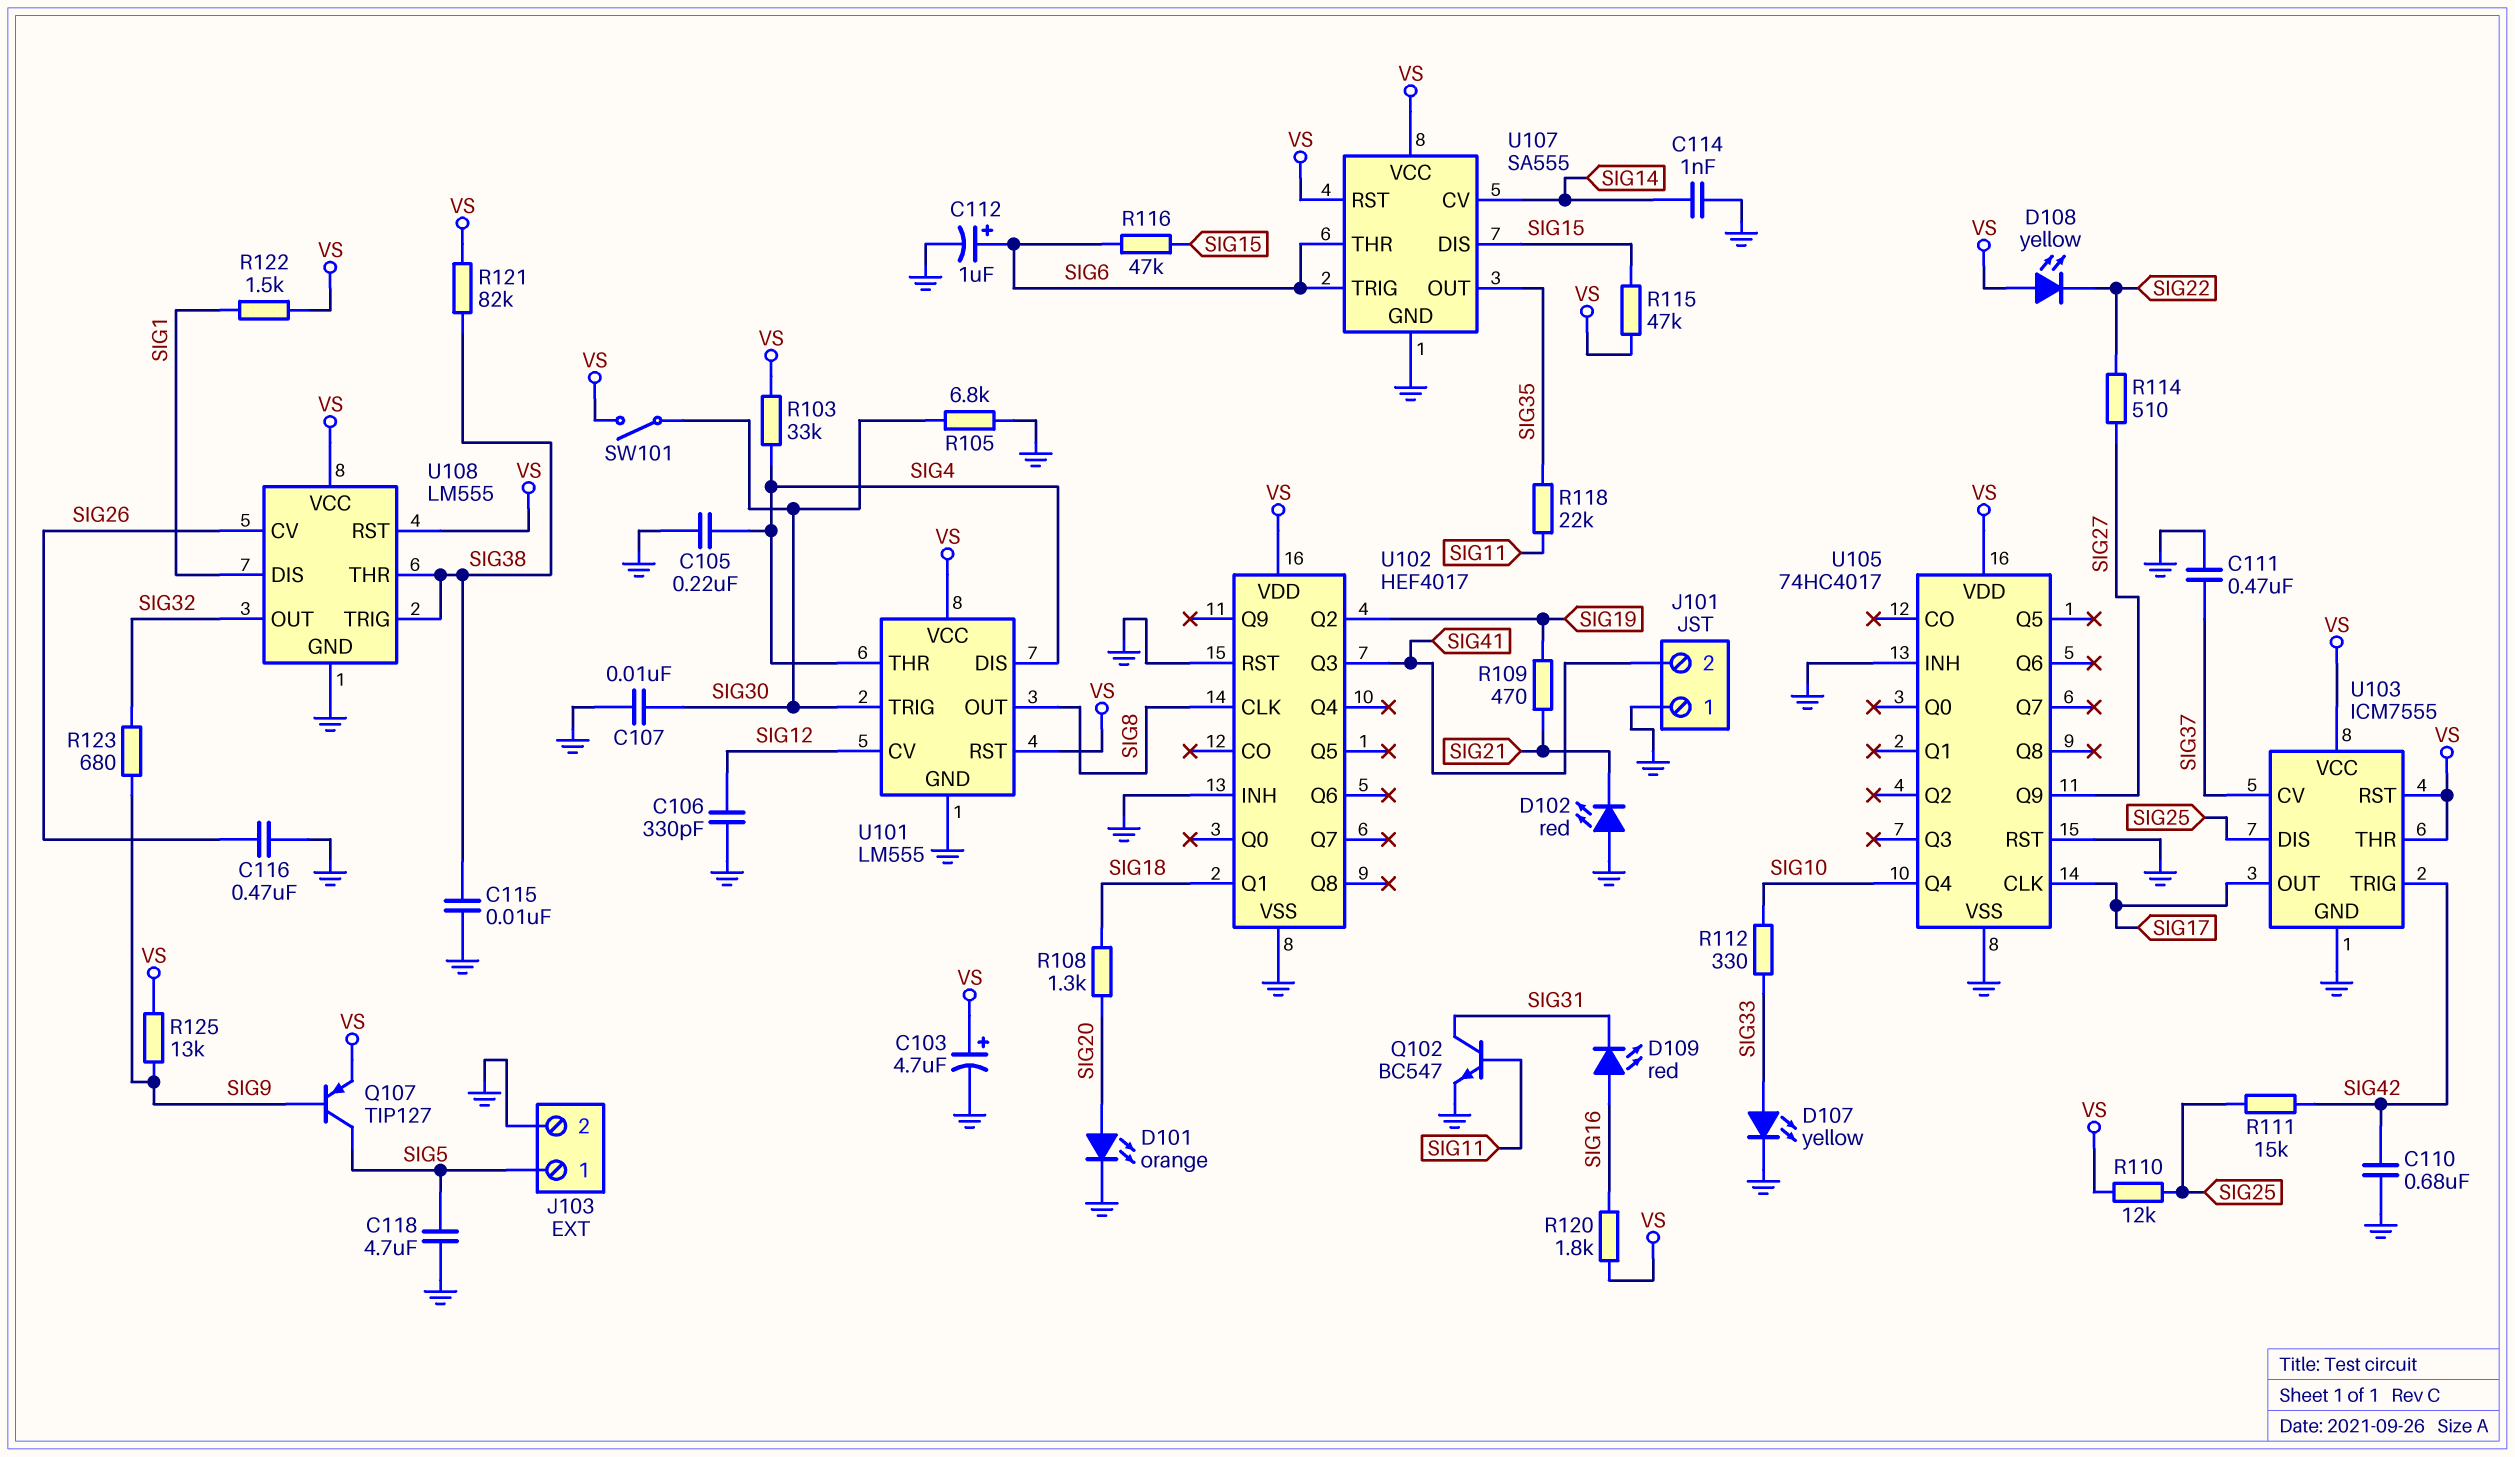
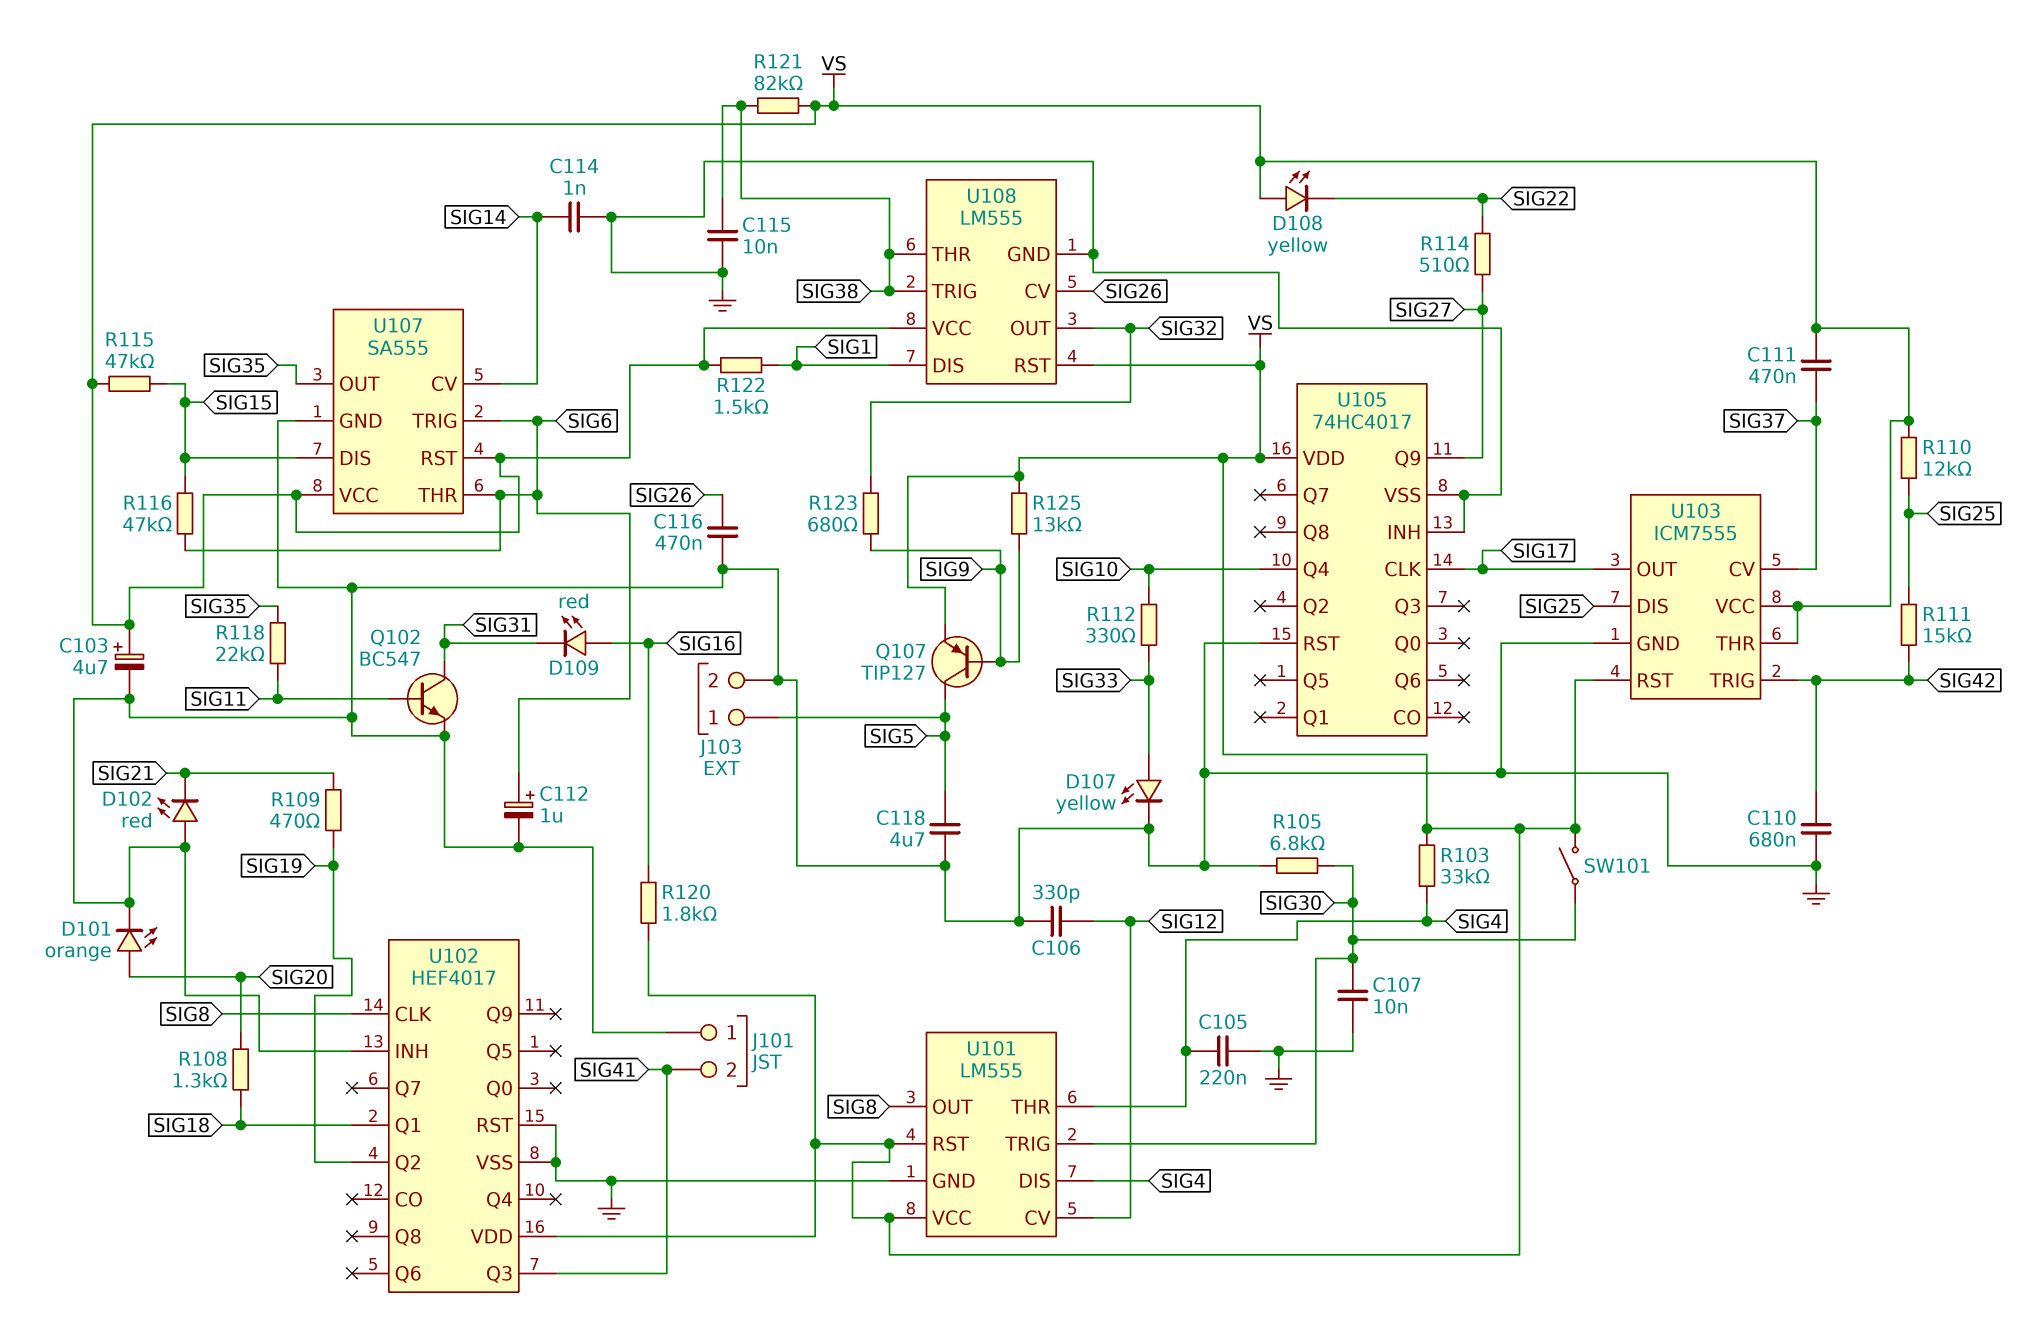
C111: 470nF (GND, SIG37) -> 470nF (SIG37, VS)

